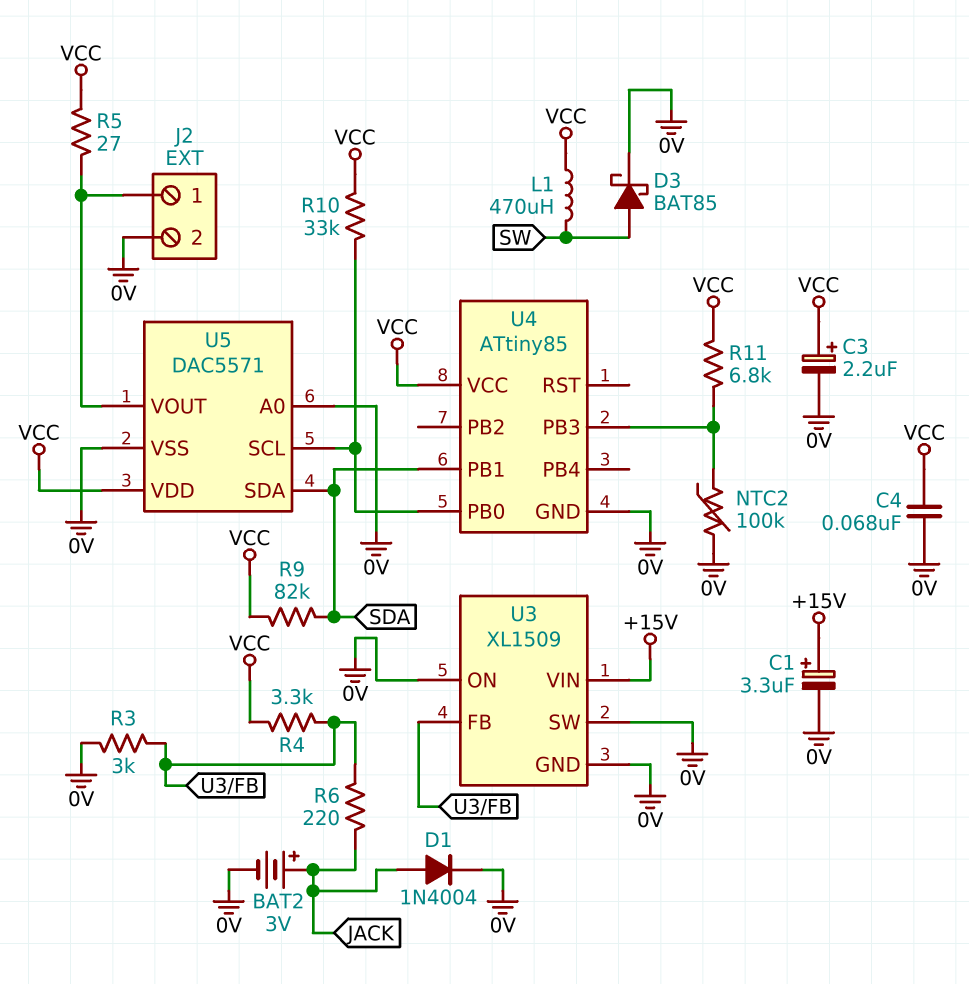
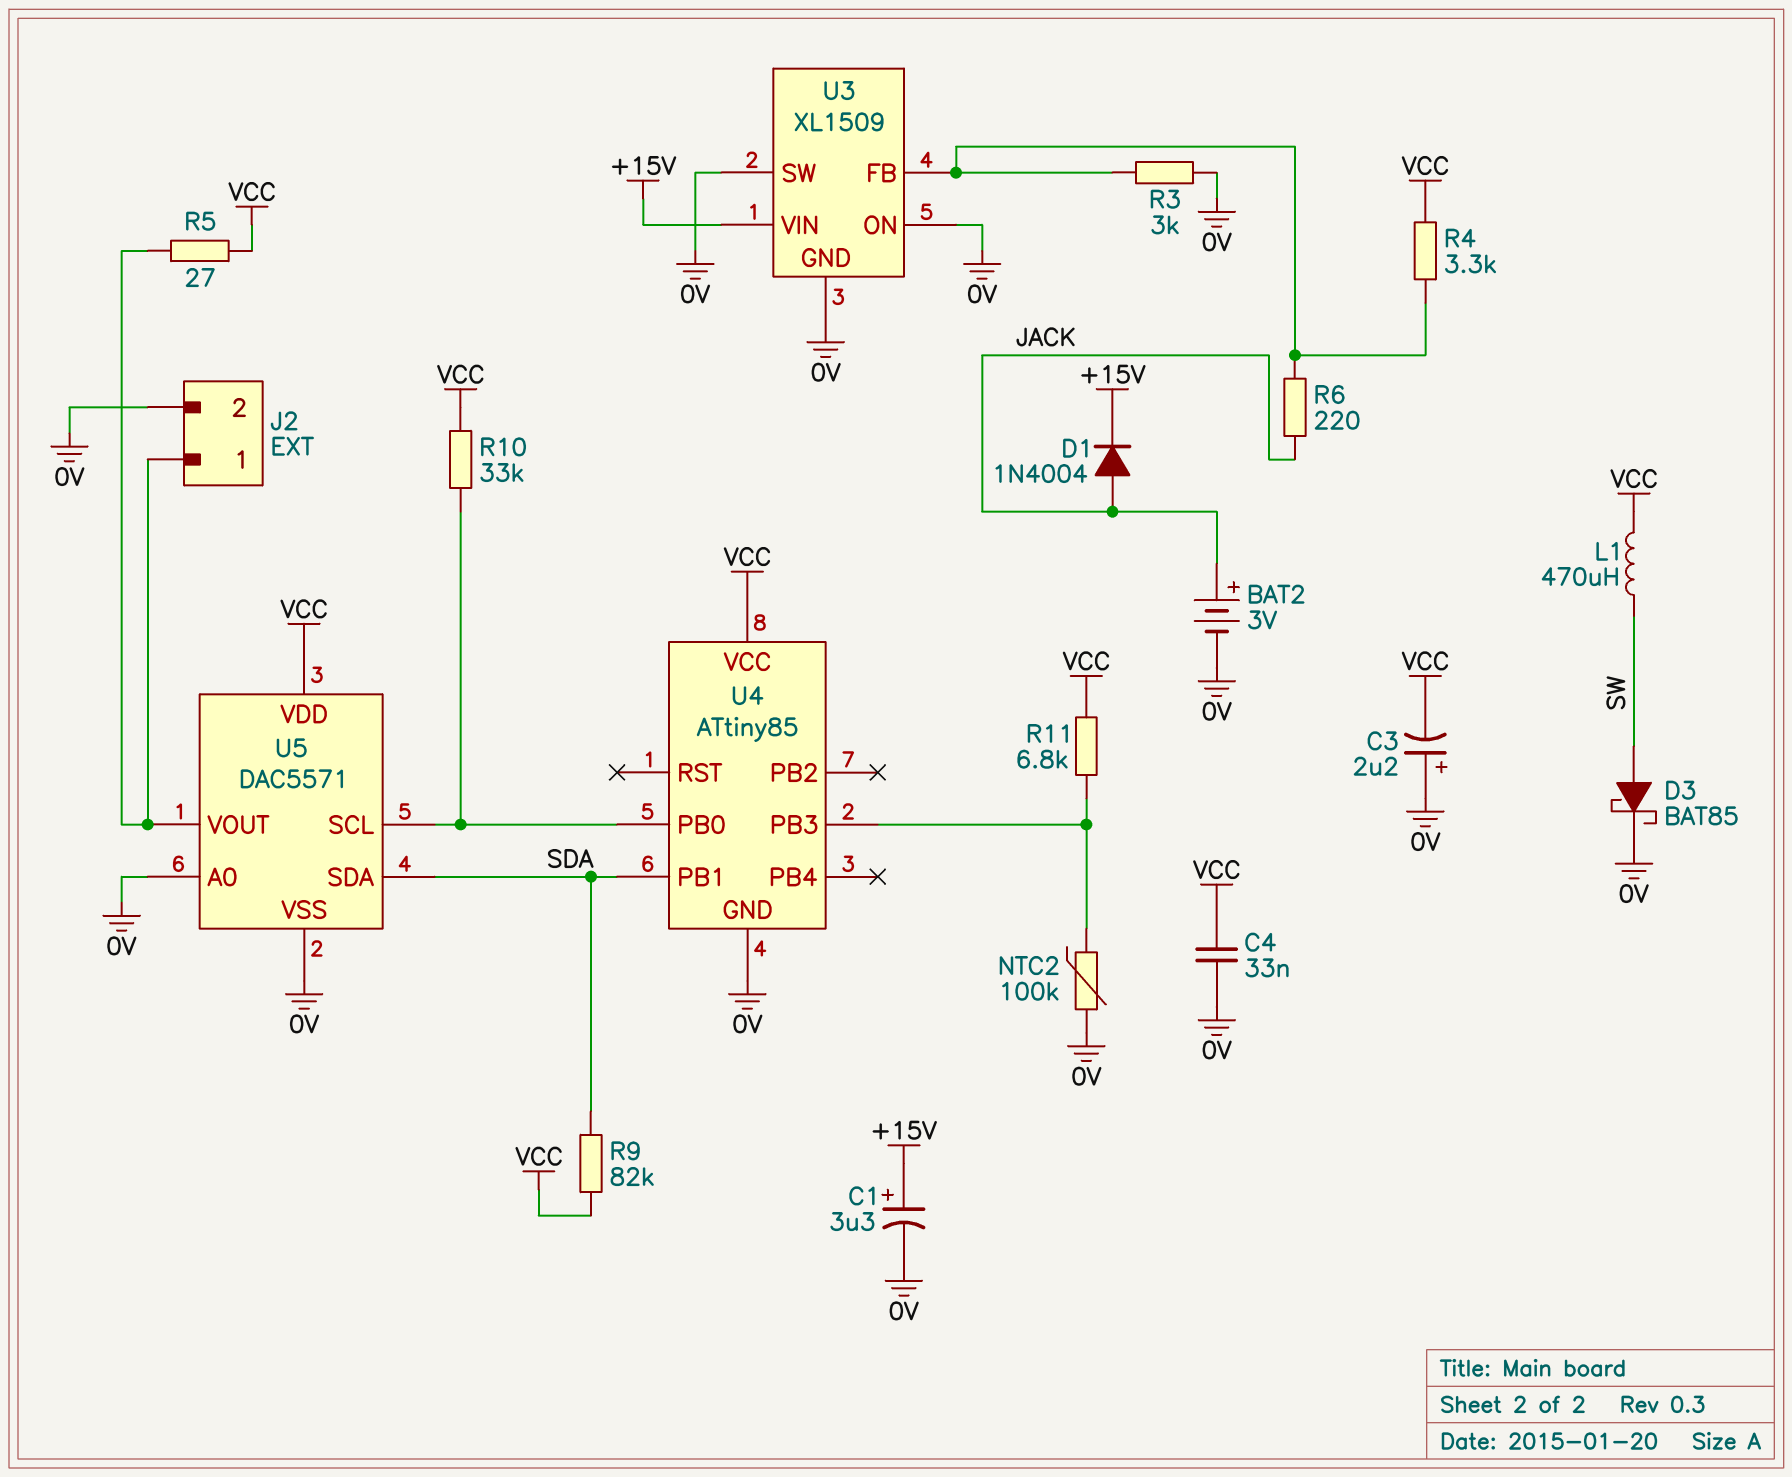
C3: 2.2uF (plus VCC, minus 0V) -> 2.2uF (plus 0V, minus VCC)
C4: 68nF (0V, VCC) -> 33nF (0V, VCC)
D1: diode 1N4004 (A JACK, K 0V) -> diode 1N4004 (A JACK, K +15V)

